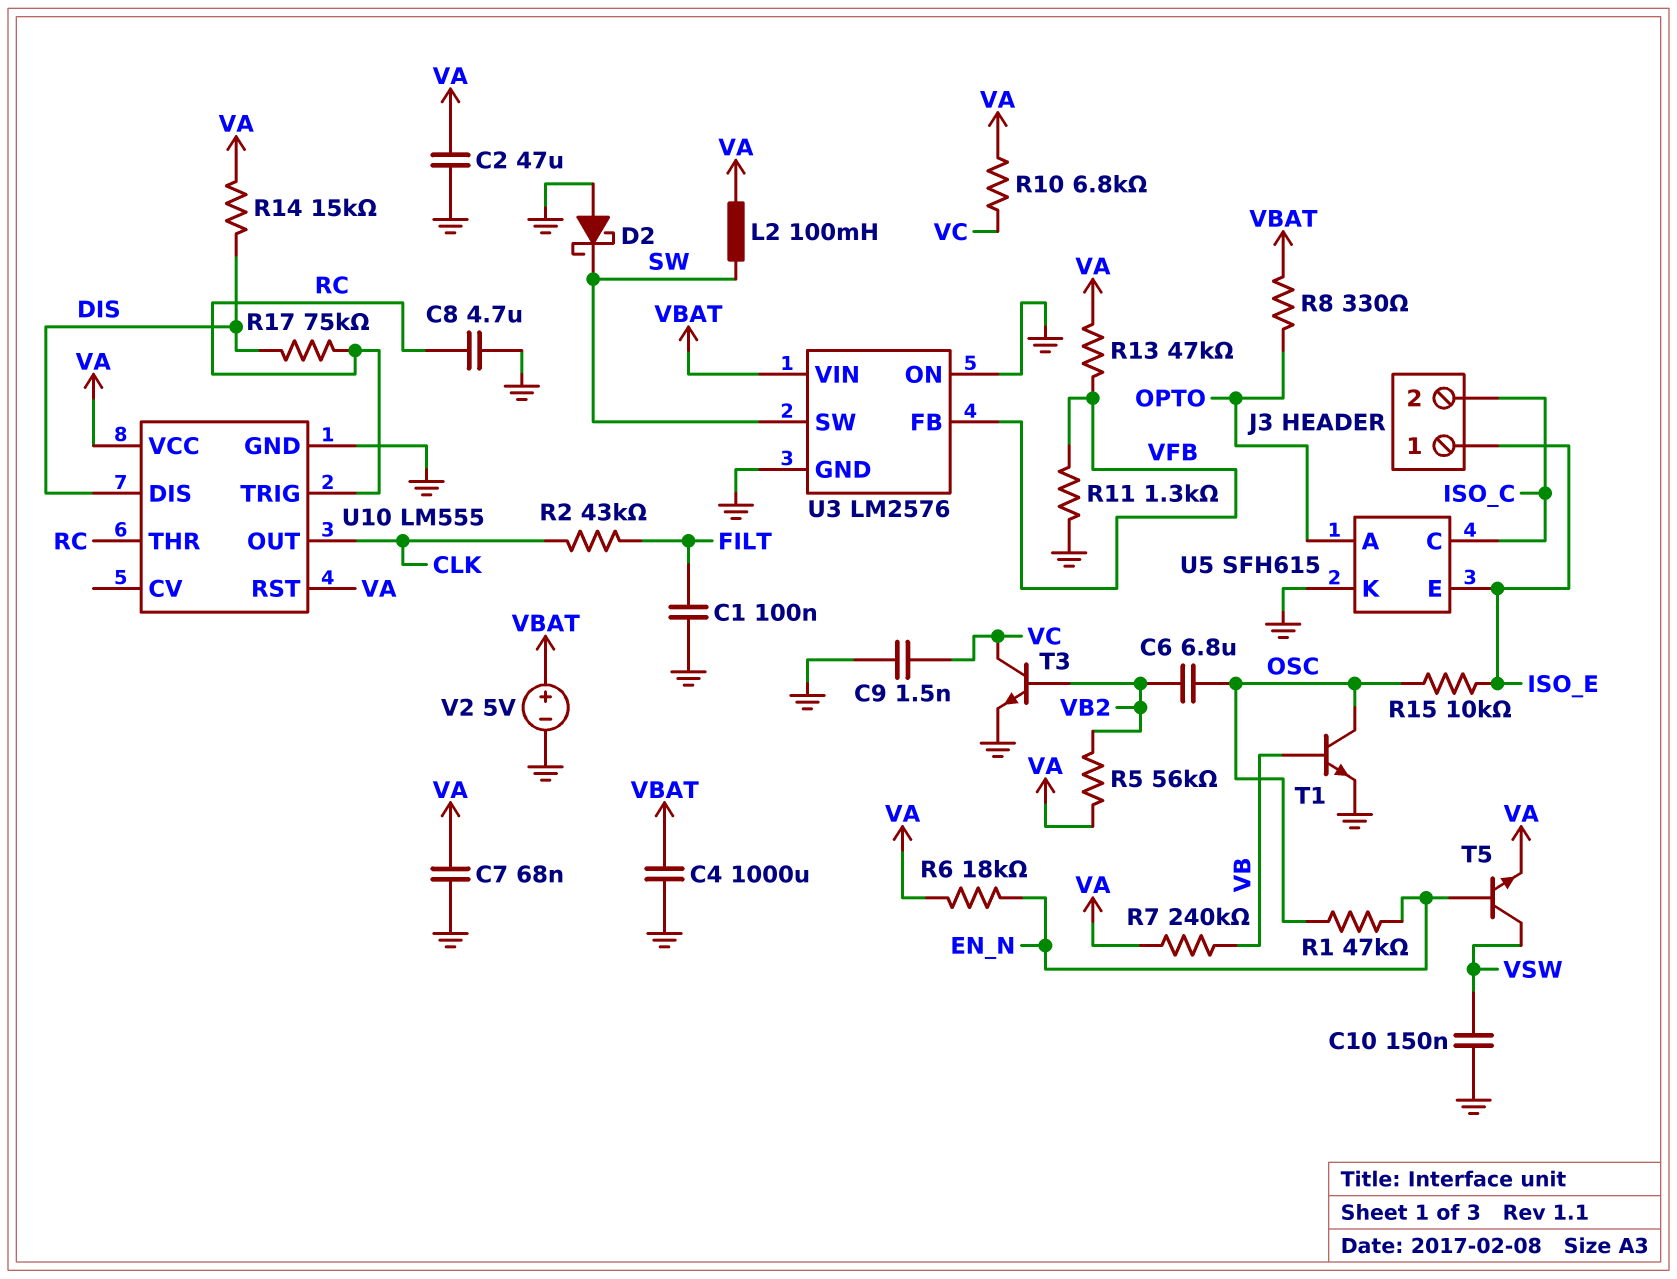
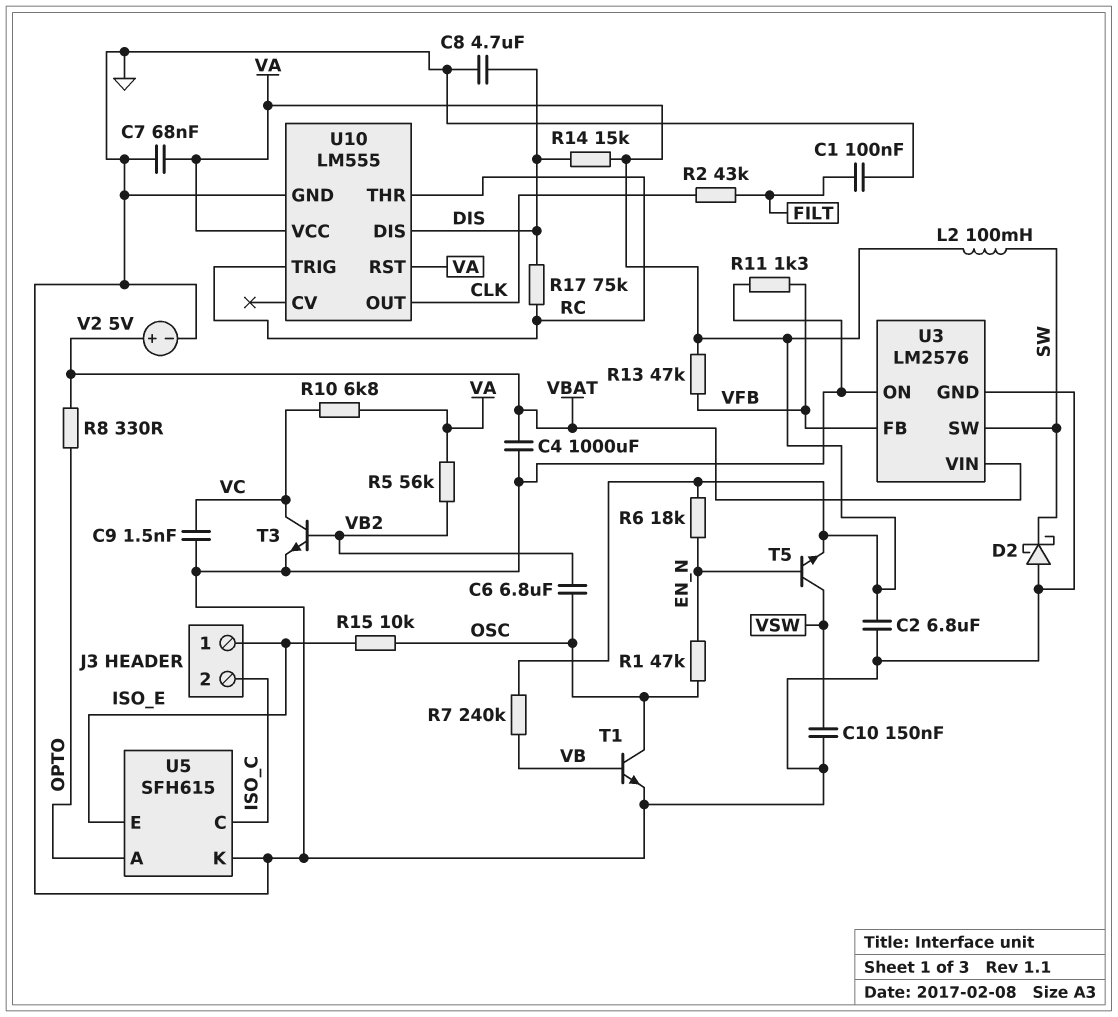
C2: 47uF (GND, VA) -> 6.8uF (GND, VA)
C8: 4.7uF (GND, RC) -> 4.7uF (DIS, GND)

